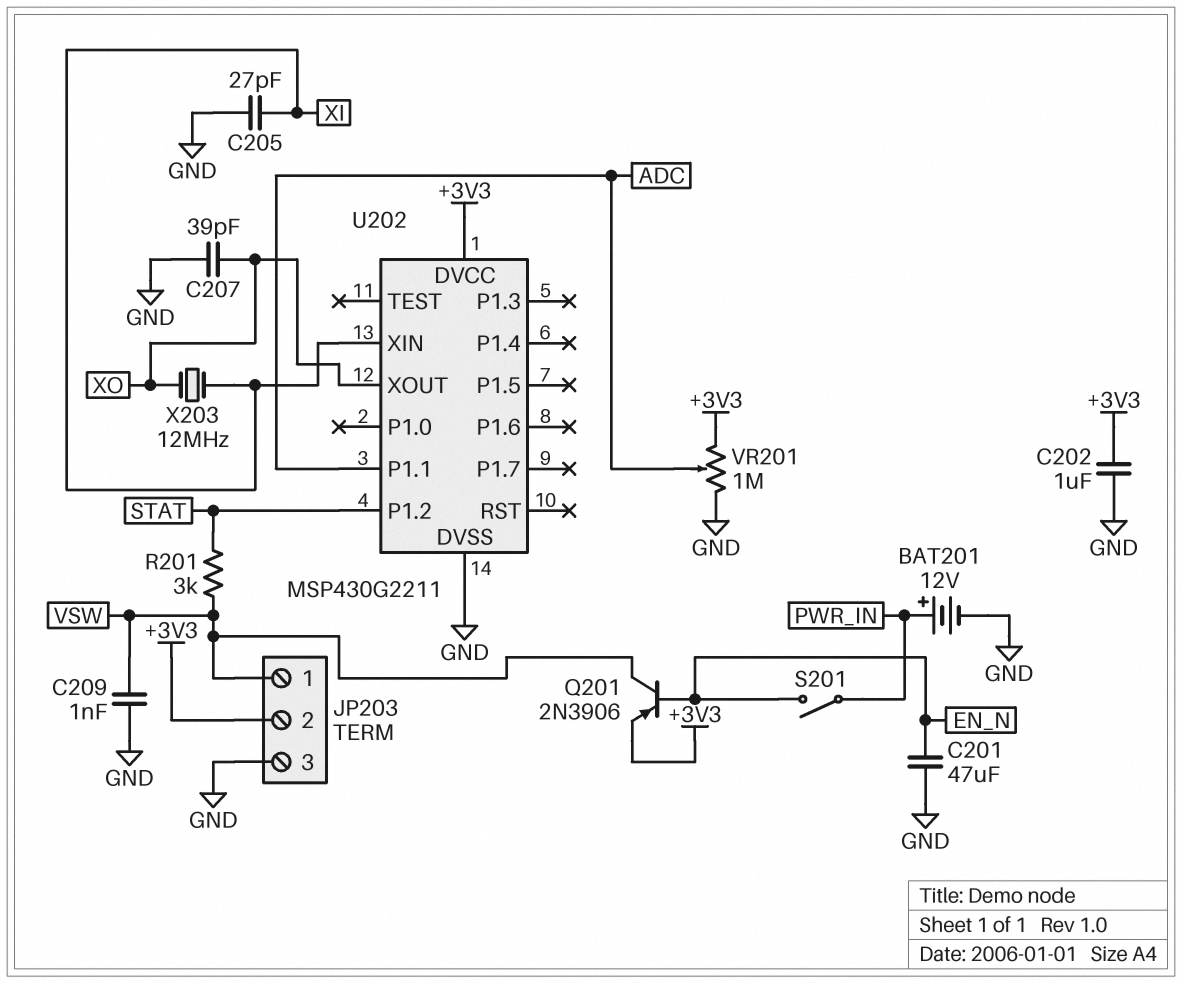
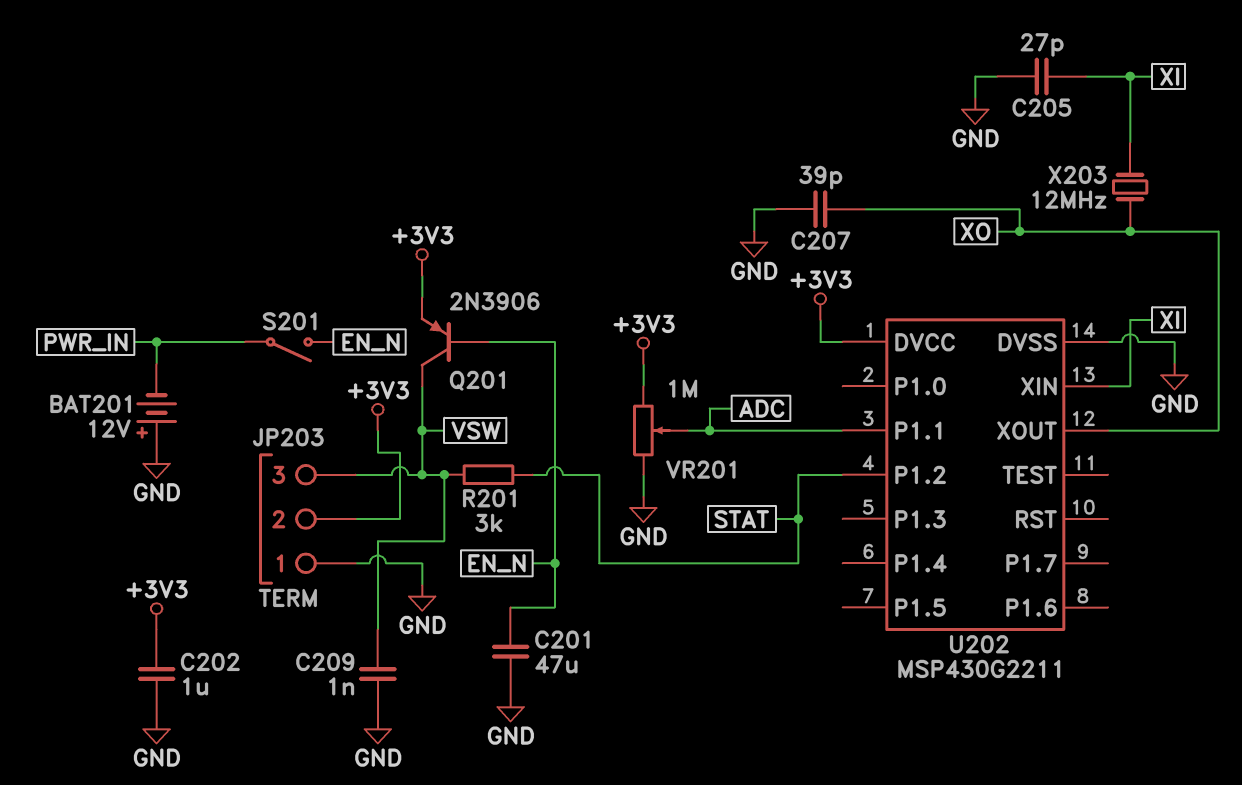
BAT201: 12V (plus PWR_IN, minus GND) -> 12V (plus GND, minus PWR_IN)
JP203 pin 1: VSW -> GND
JP203 pin 3: GND -> VSW

